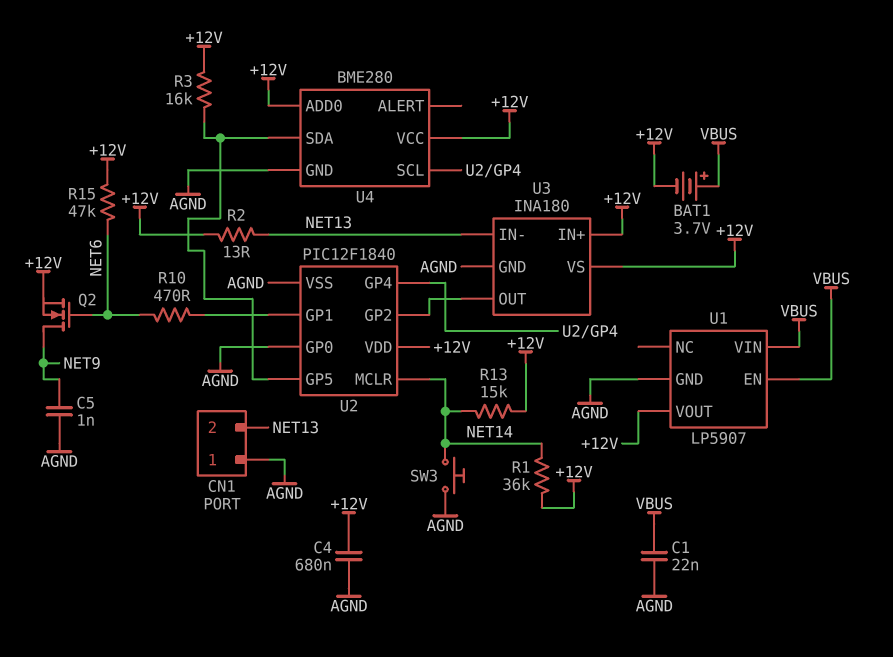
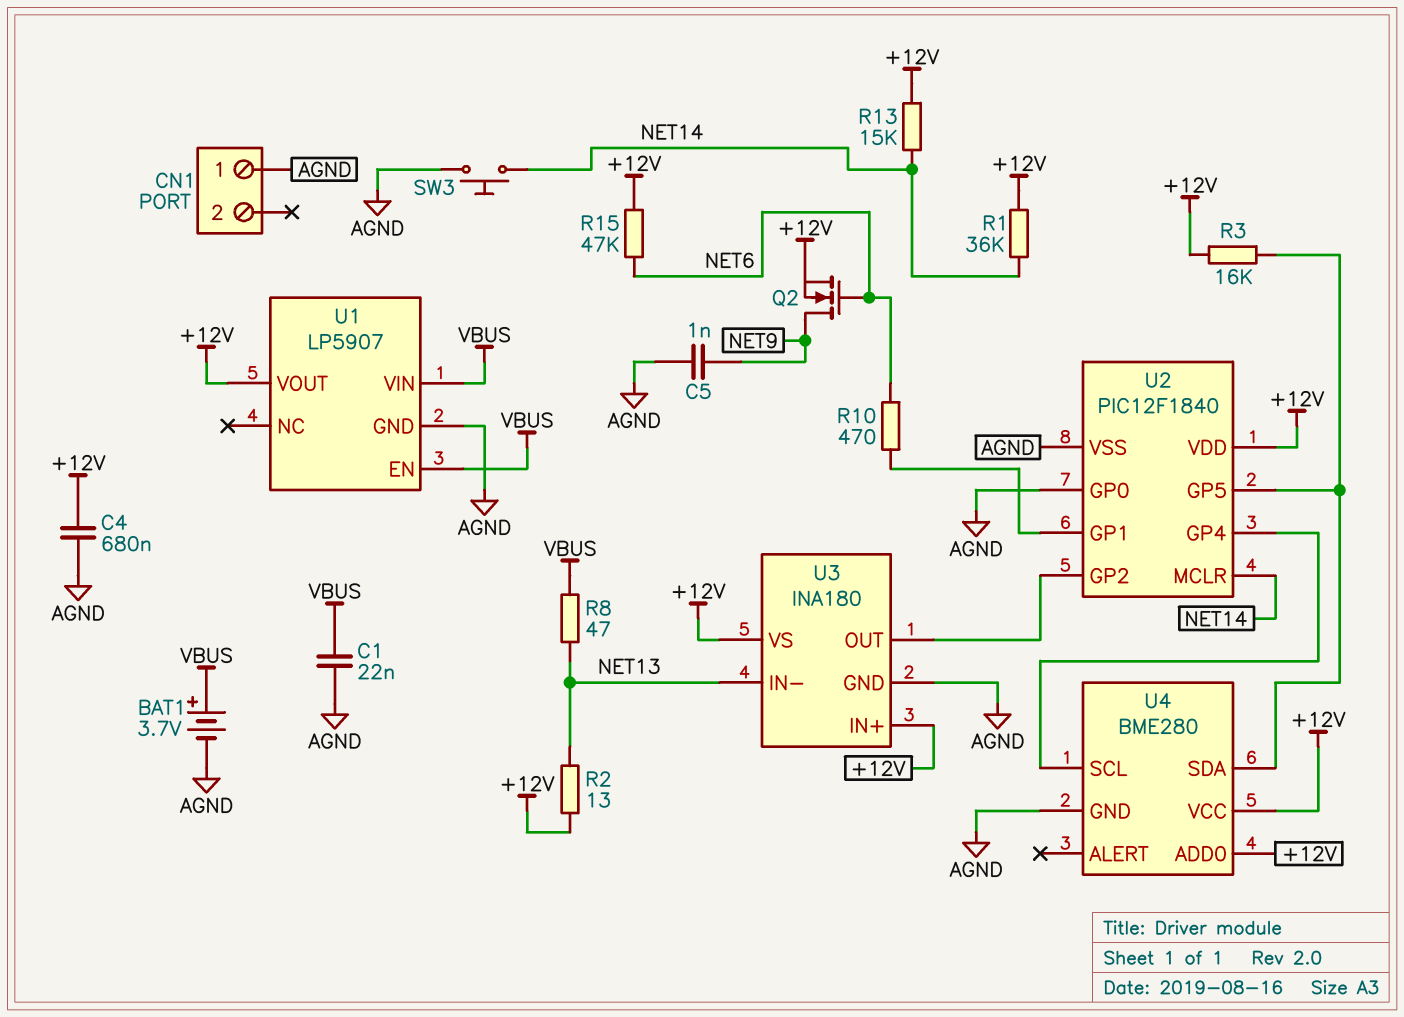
BAT1: 3.7V (plus VBUS, minus +12V) -> 3.7V (plus VBUS, minus AGND)
CN1 pin 2: NET13 -> none
R8: none -> 47 (NET13, VBUS)

